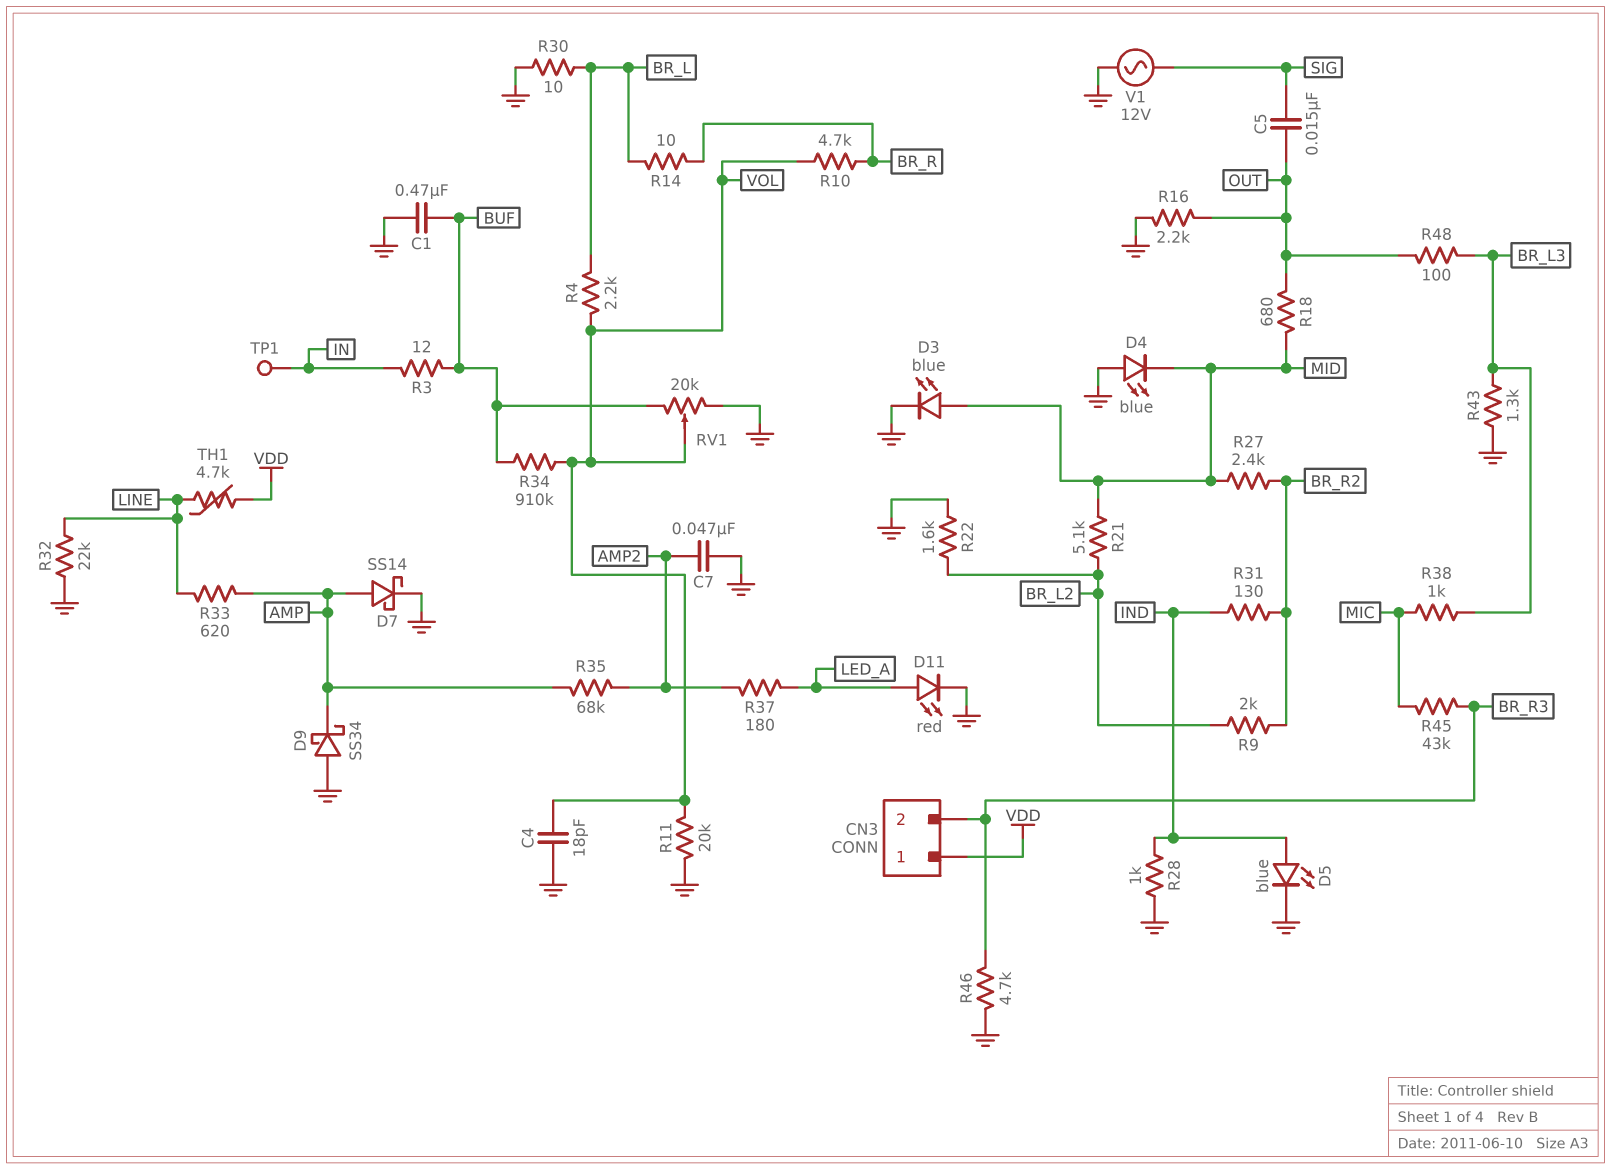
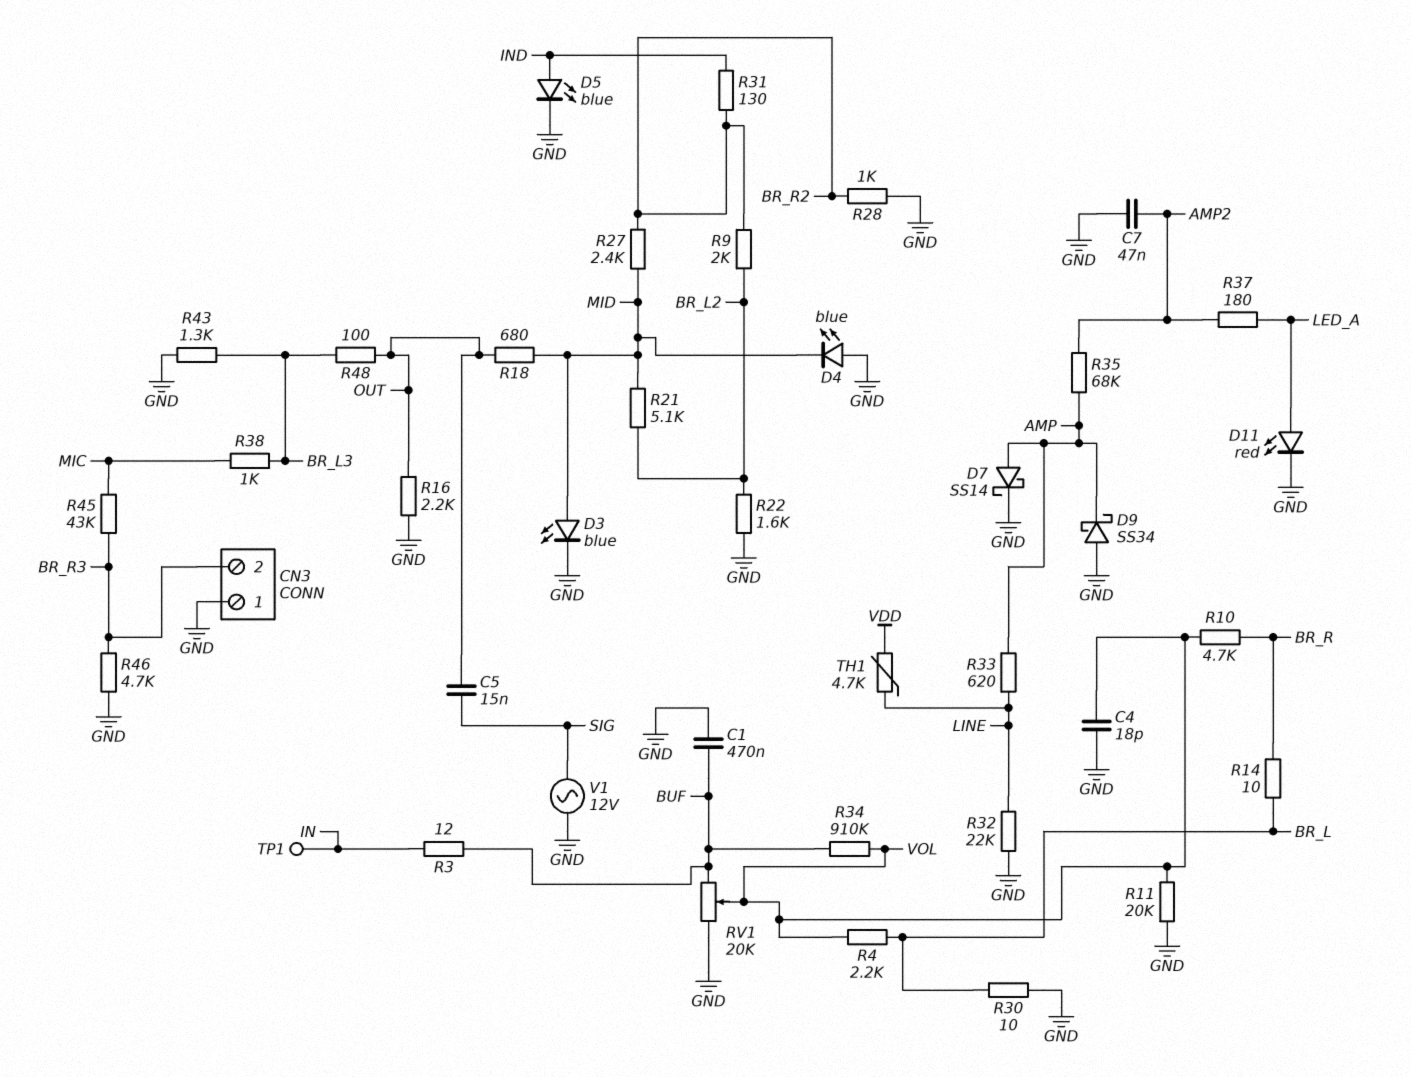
CN3 pin 1: VDD -> GND
R28: 1k (GND, IND) -> 1k (BR_R2, GND)

